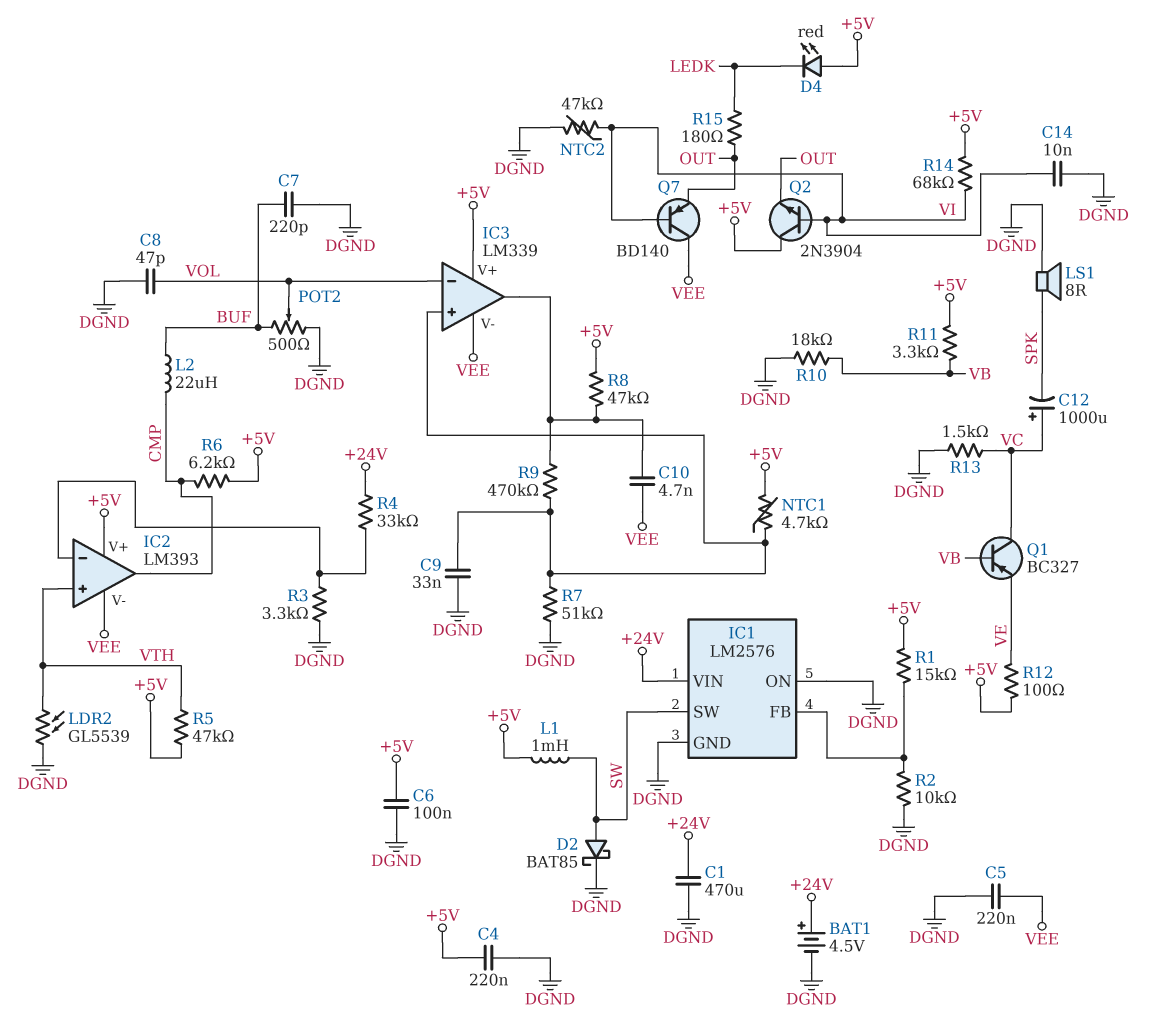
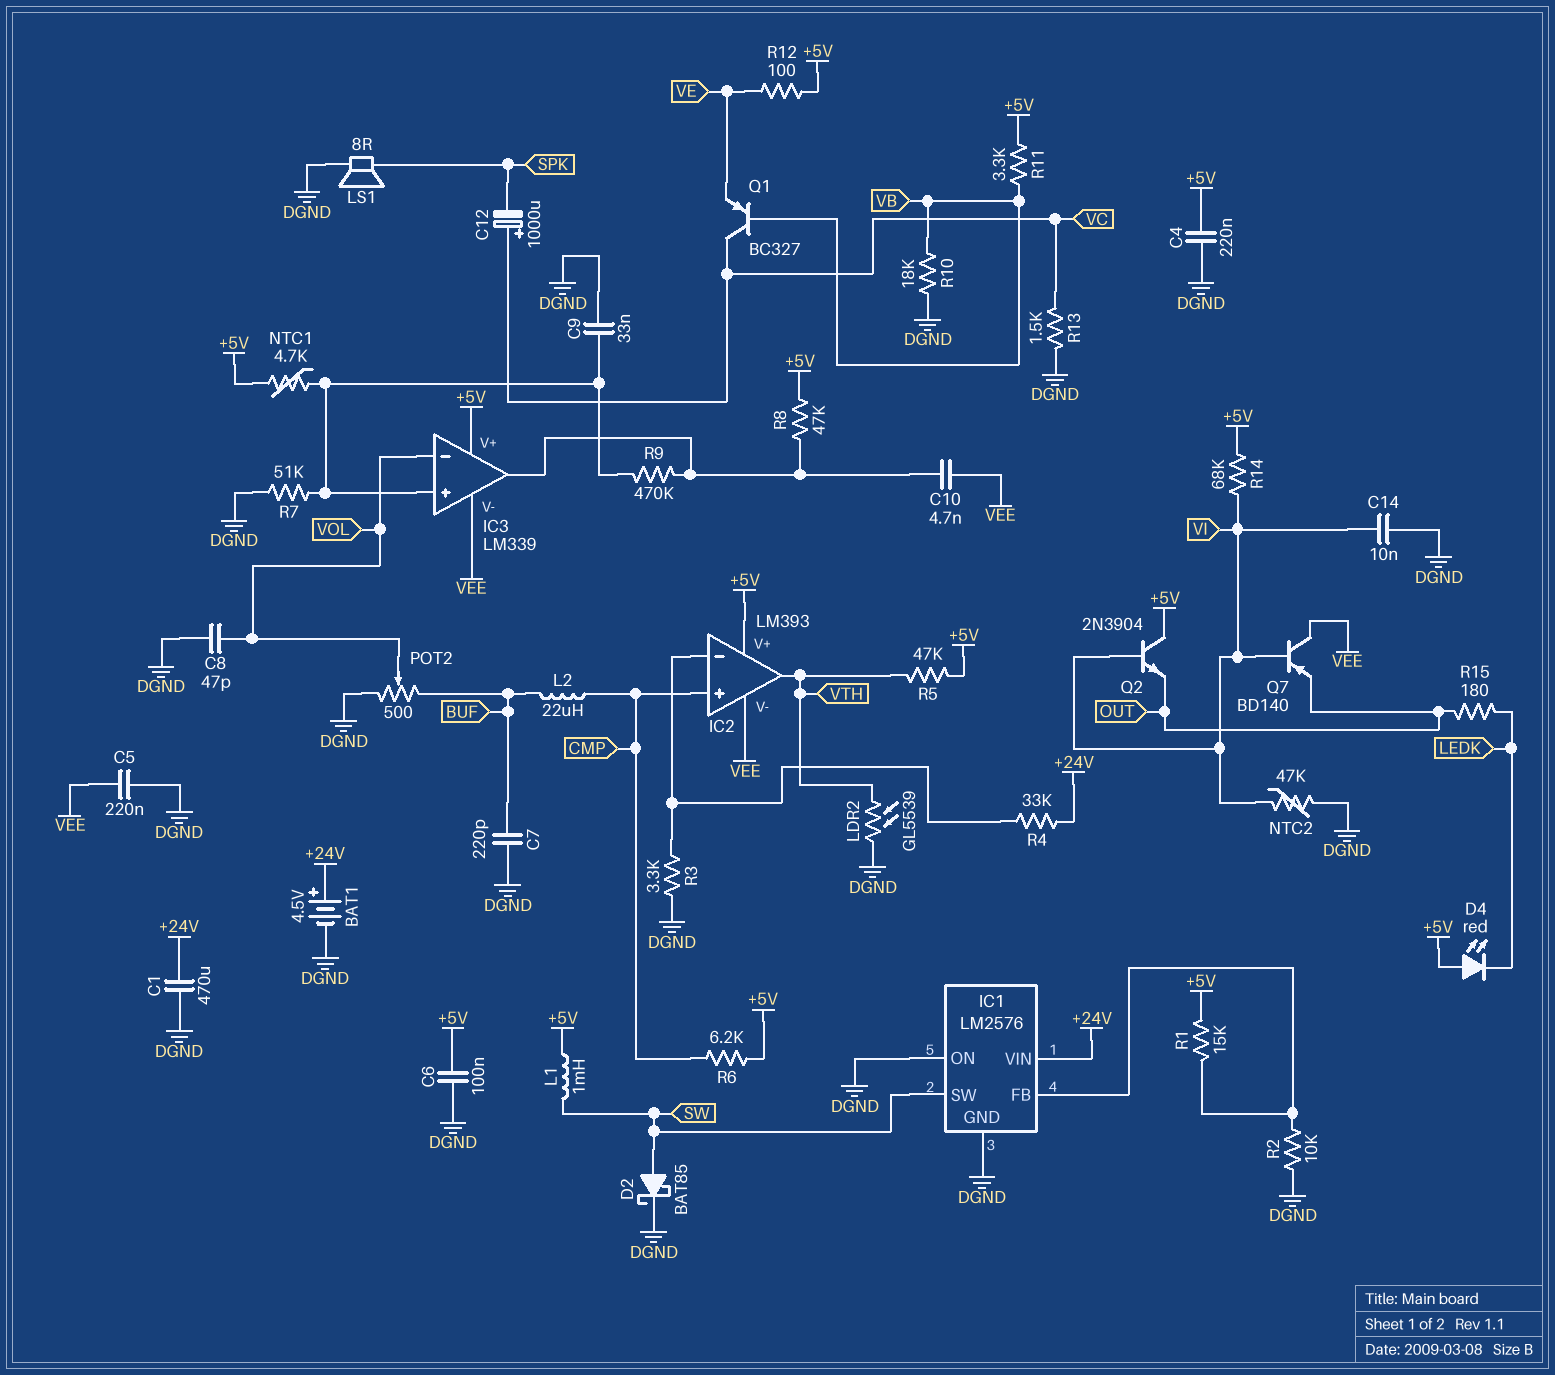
IC2 pin in+: VTH -> CMP
IC2 pin out: CMP -> VTH

